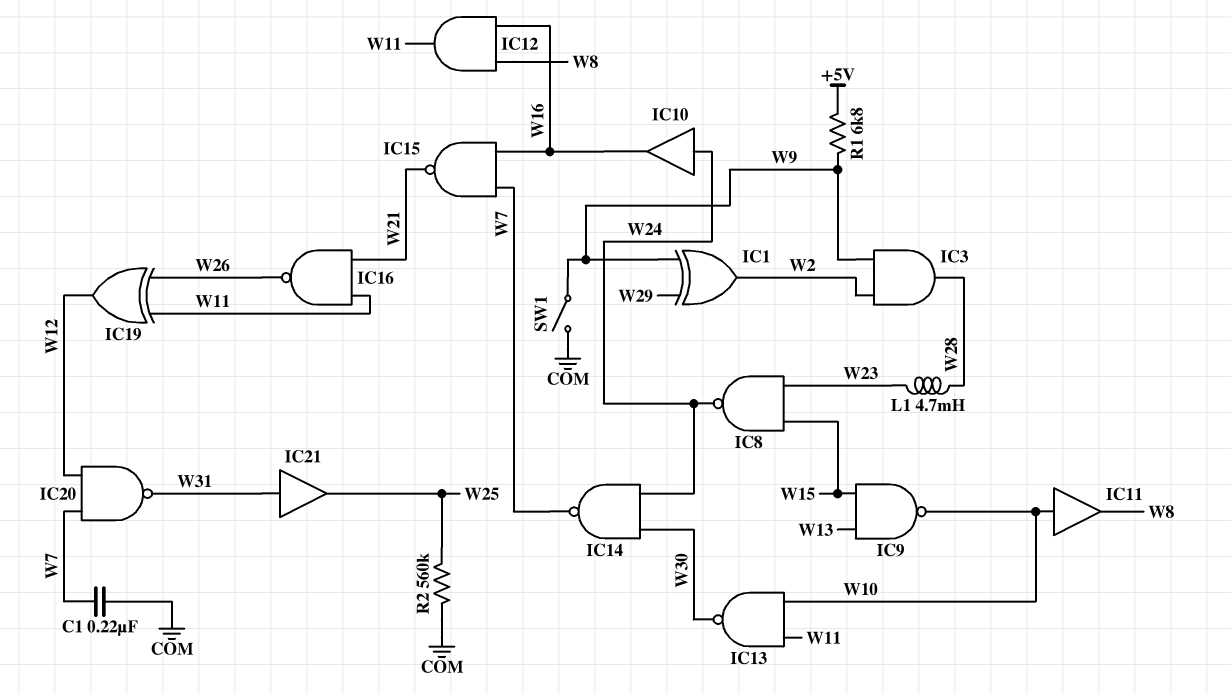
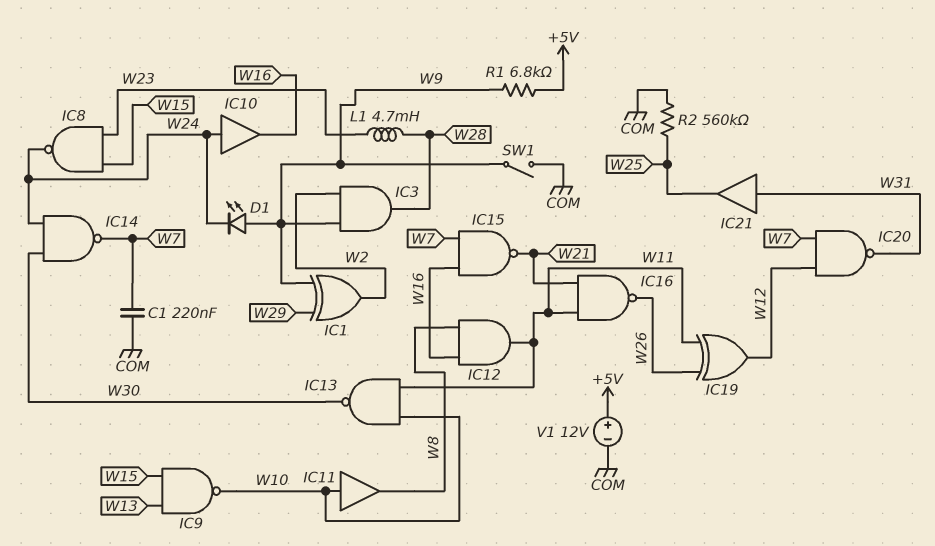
D1: none -> LED (A W9, K W24)
V1: none -> 12V (plus +5V, minus COM)

